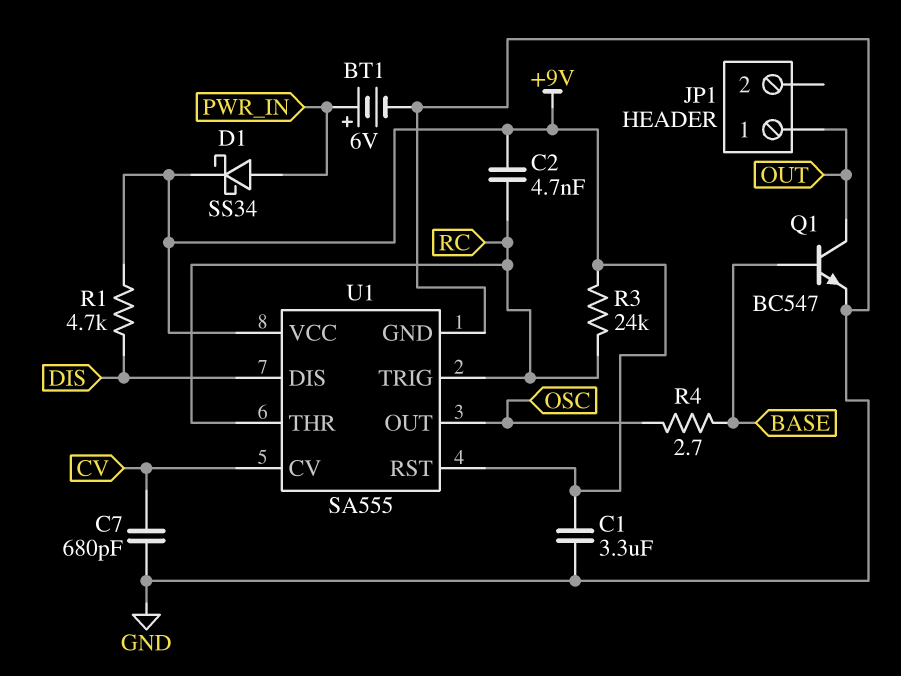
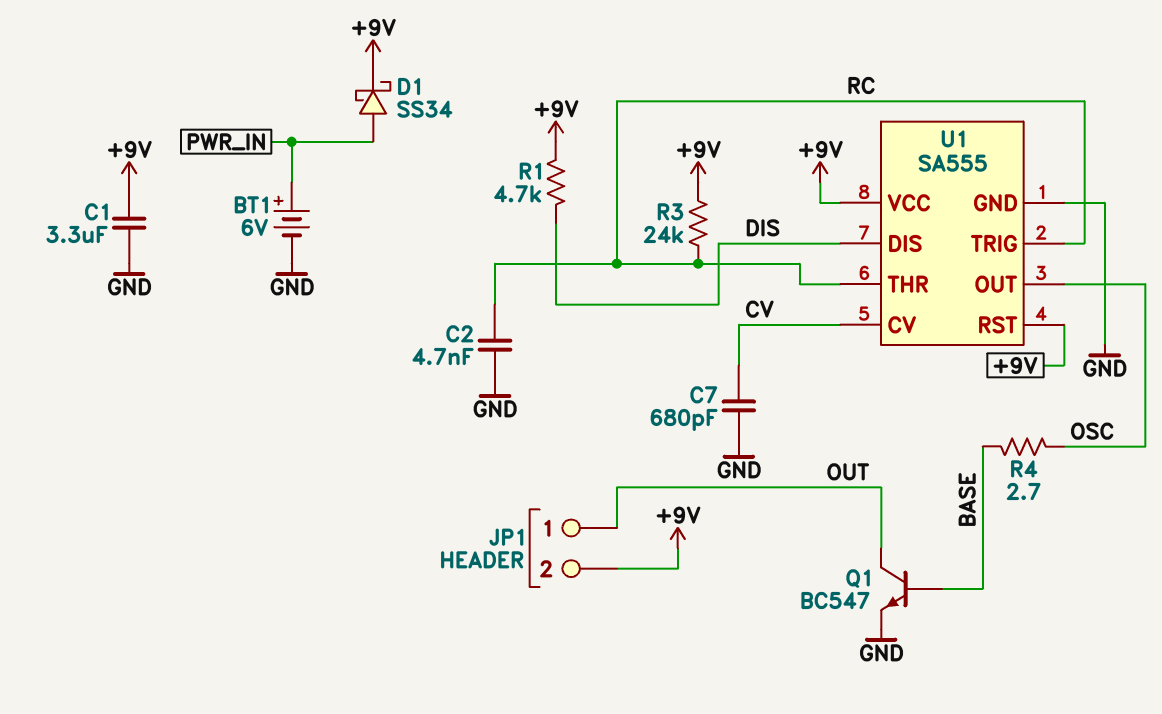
C2: 4.7nF (+9V, RC) -> 4.7nF (GND, RC)
JP1 pin 2: none -> +9V

